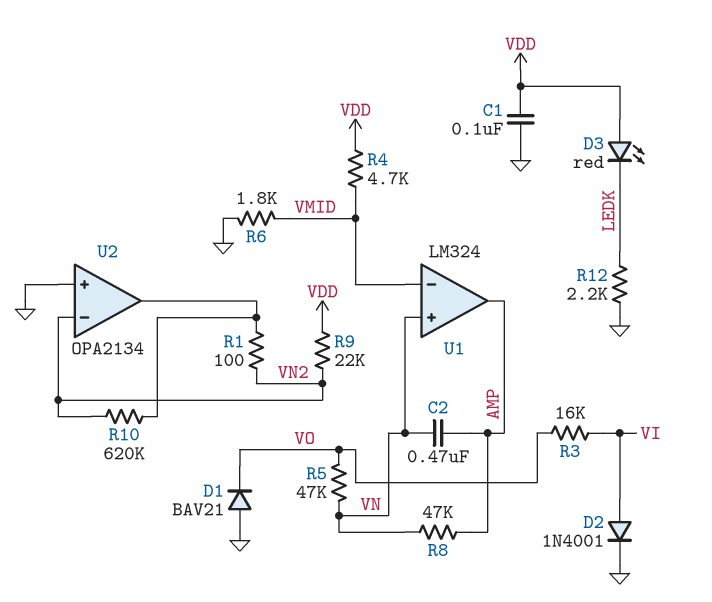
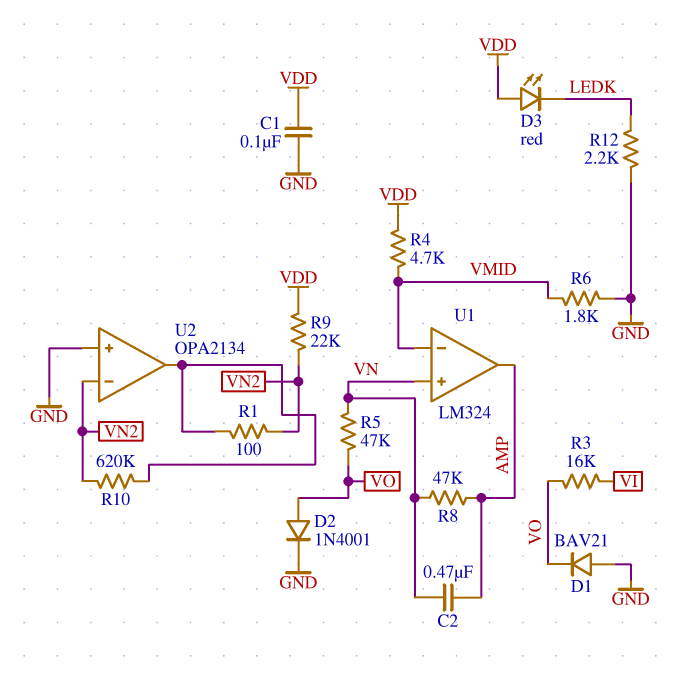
D2: diode 1N4001 (A VI, K GND) -> diode 1N4001 (A VO, K GND)

